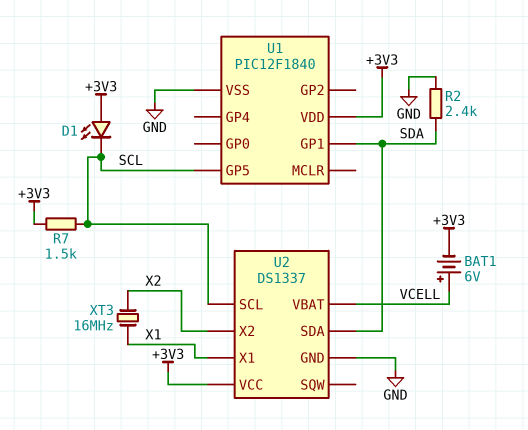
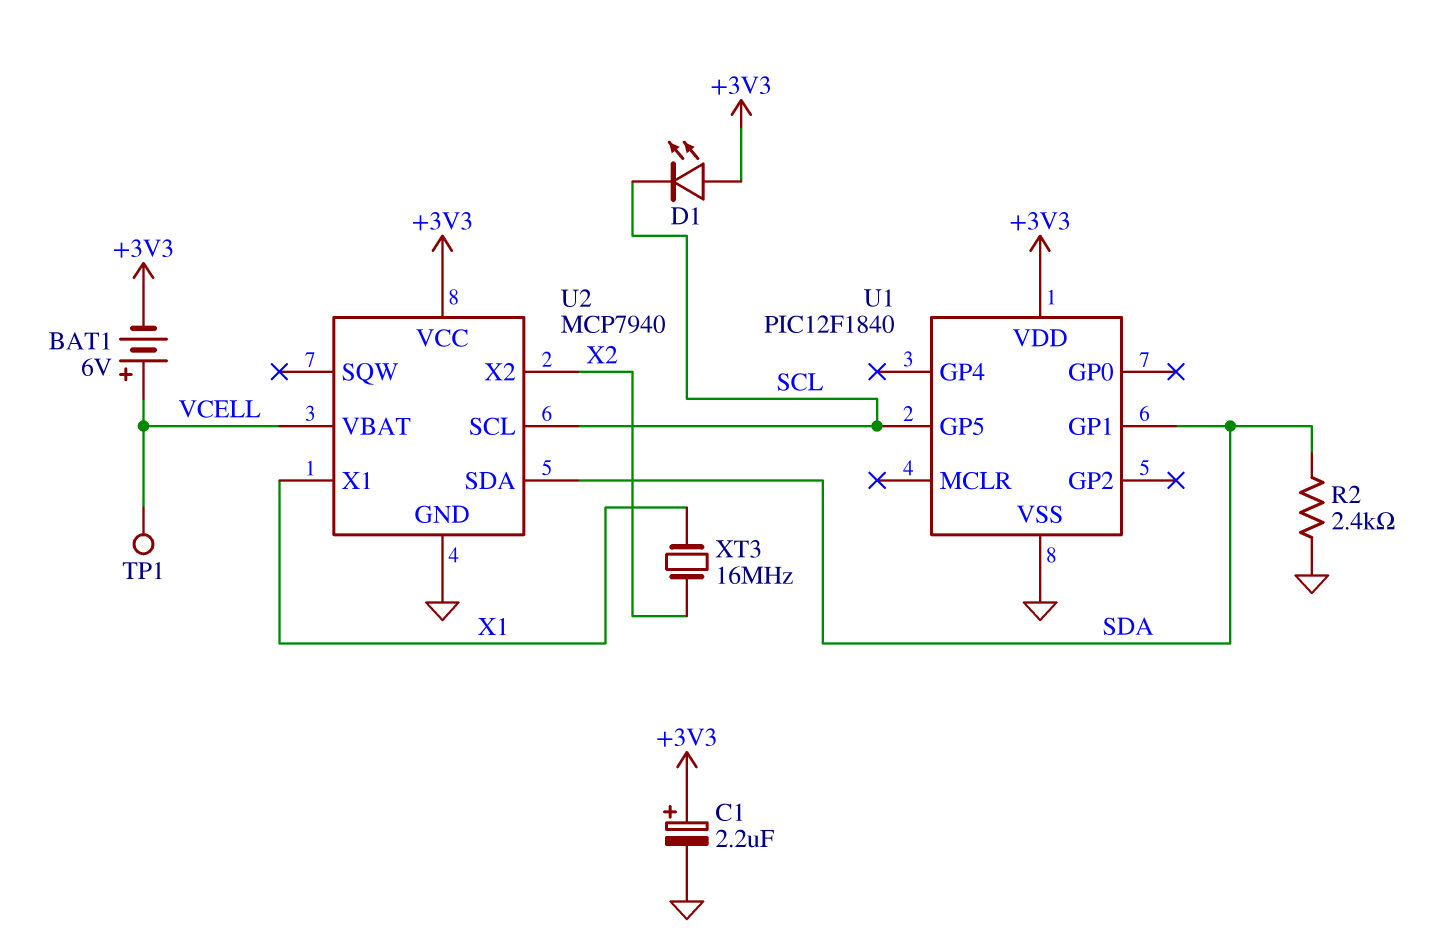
C1: none -> 2.2uF (plus +3V3, minus GND)
R7: 1.5k (+3V3, SCL) -> none
TP1: none -> test point (VCELL)
U2: DS1337 -> MCP7940

